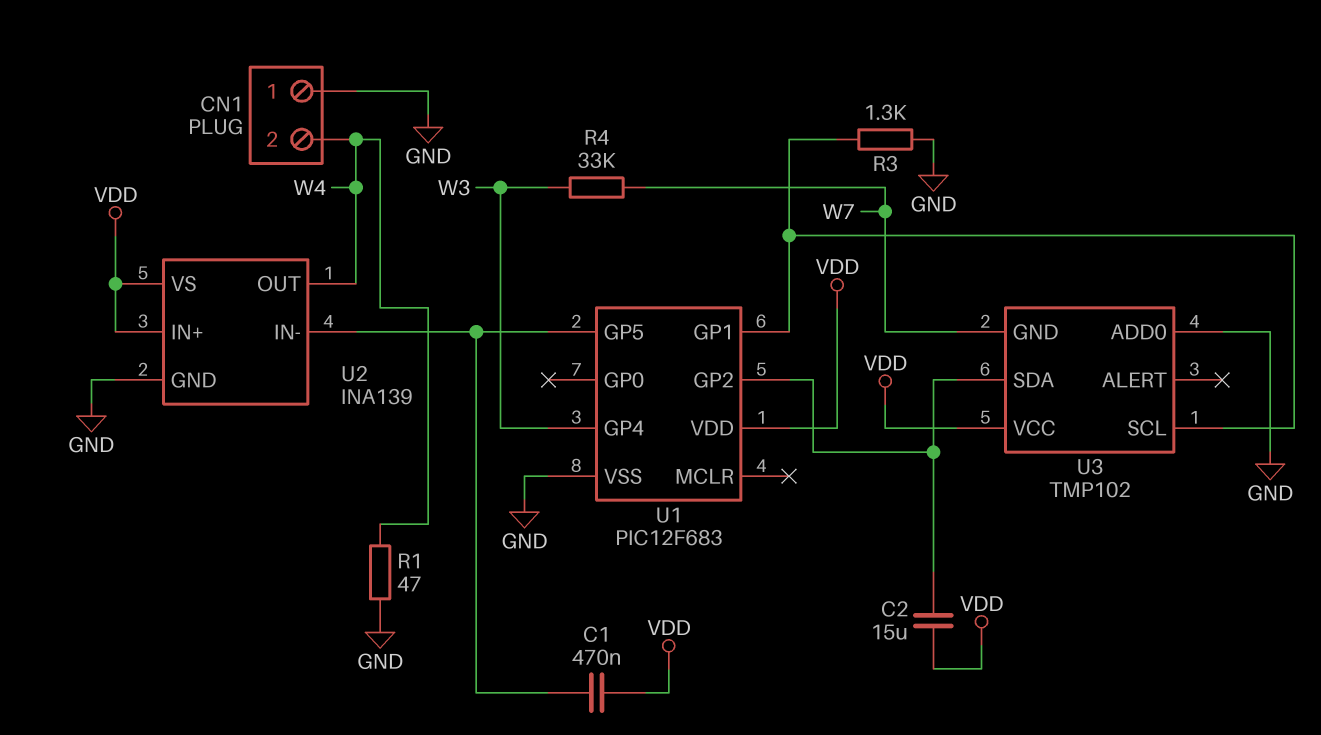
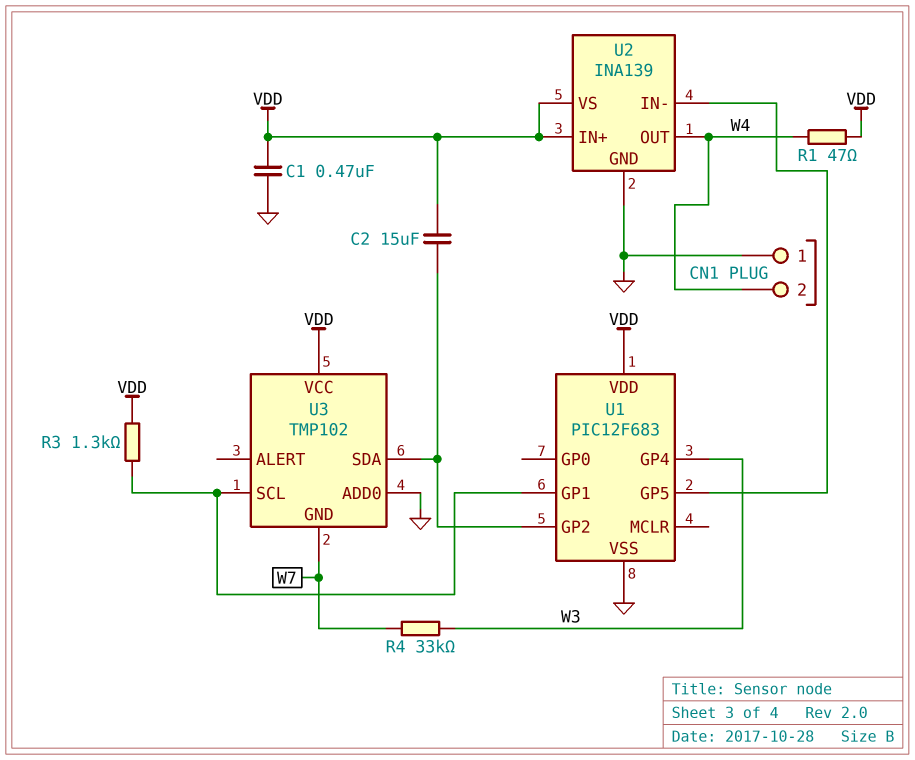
C1: 470nF (U1/GP5, VDD) -> 470nF (GND, VDD)
R1: 47 (GND, W4) -> 47 (VDD, W4)
R3: 1.3k (GND, U1/GP1) -> 1.3k (U1/GP1, VDD)

